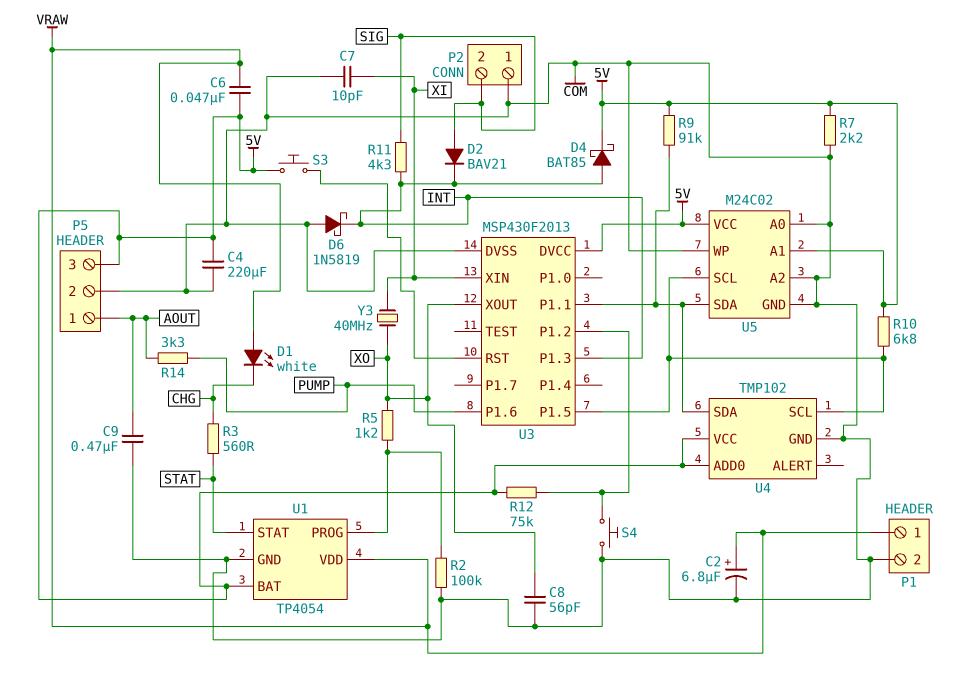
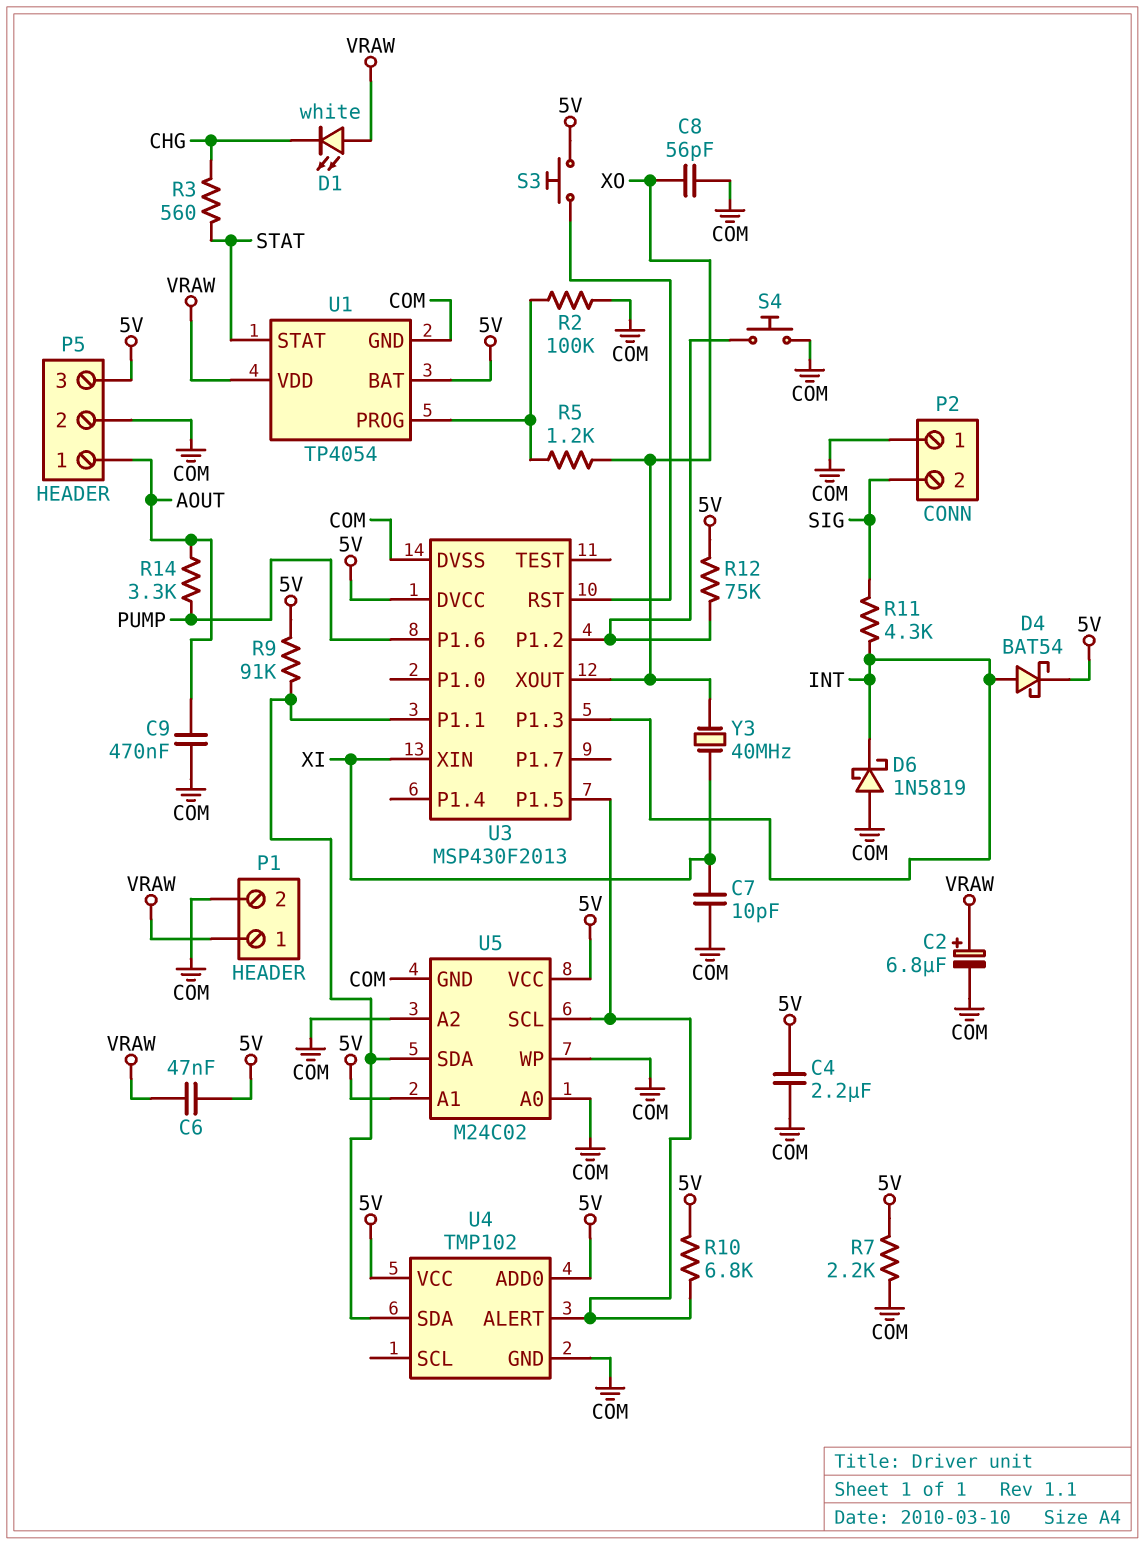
C4: 220uF (5V, COM) -> 2.2uF (5V, COM)
D2: diode BAV21 (A SIG, K INT) -> none
D4: schottky BAT85 (A INT, K 5V) -> schottky BAT54 (A INT, K 5V)
U4 pin ALERT: none -> U3/P1.5
U4 pin SCL: U3/P1.5 -> none

